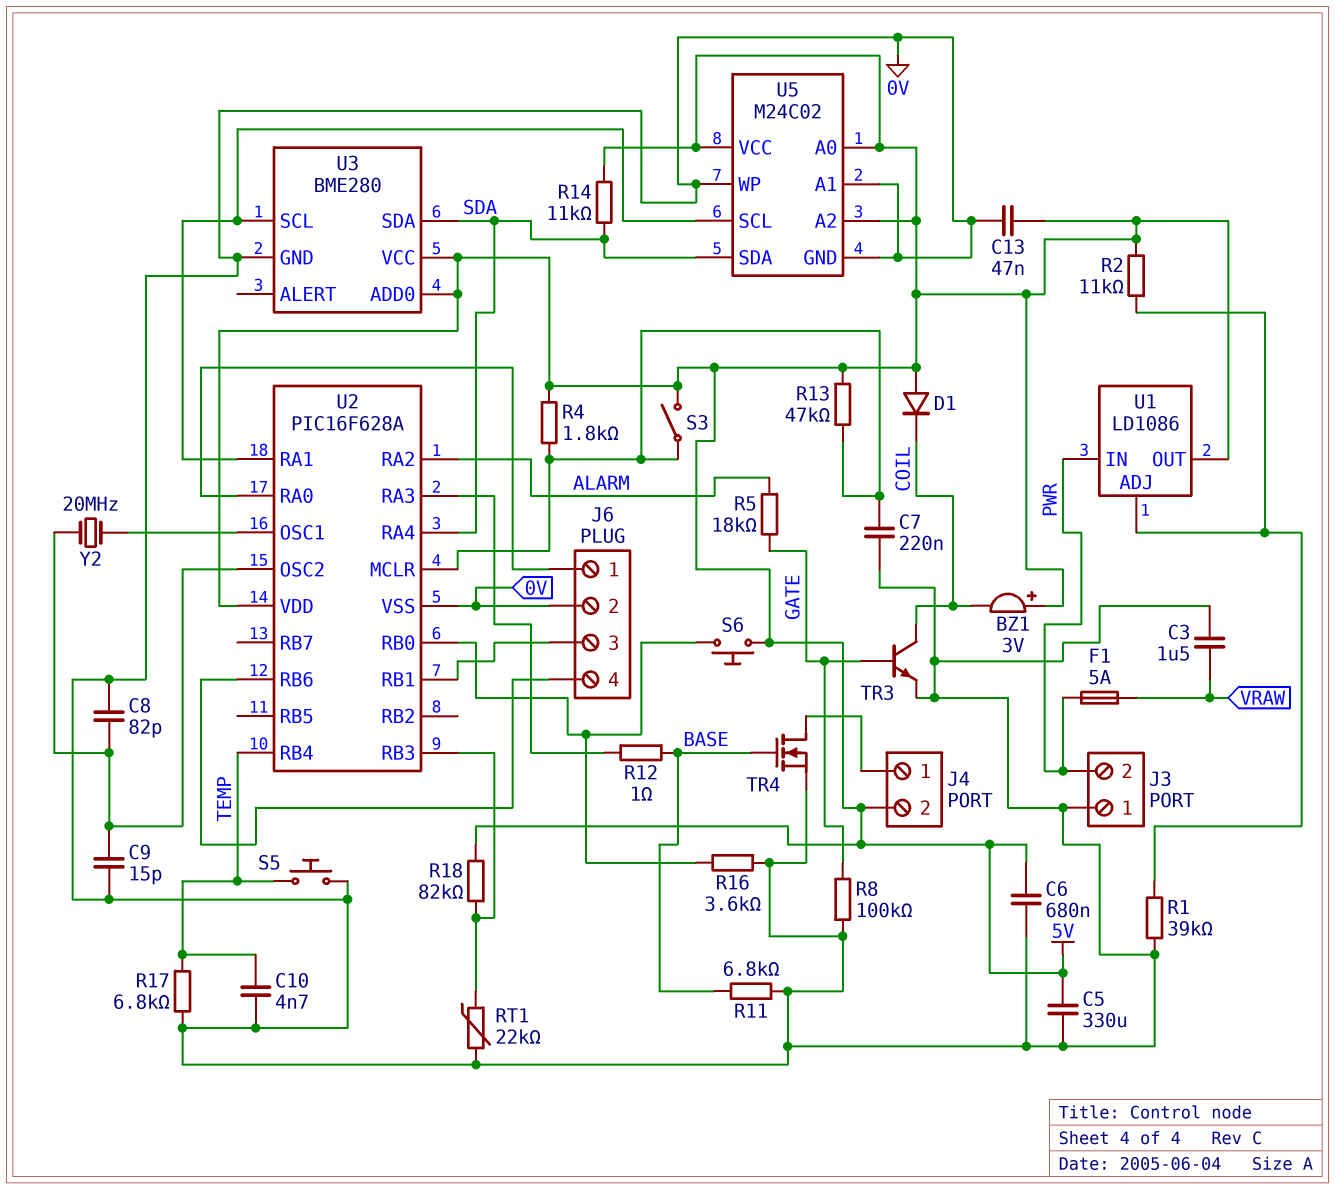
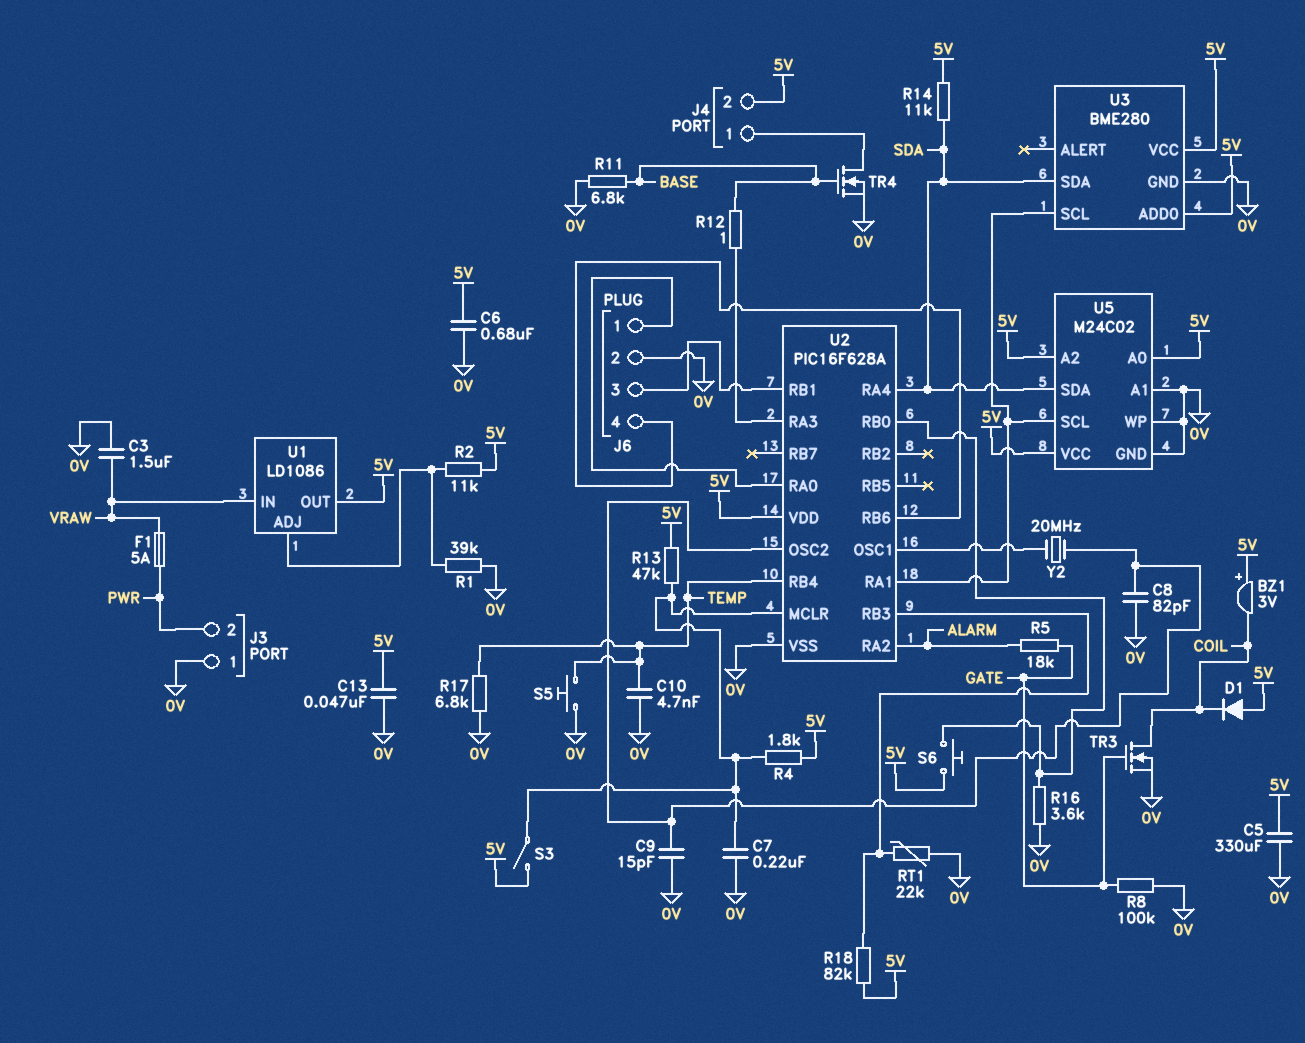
TR3: NPN (B GATE, C COIL, E 0V) -> NMOS (G GATE, D COIL, S 0V)
U1 pin IN: PWR -> VRAW

